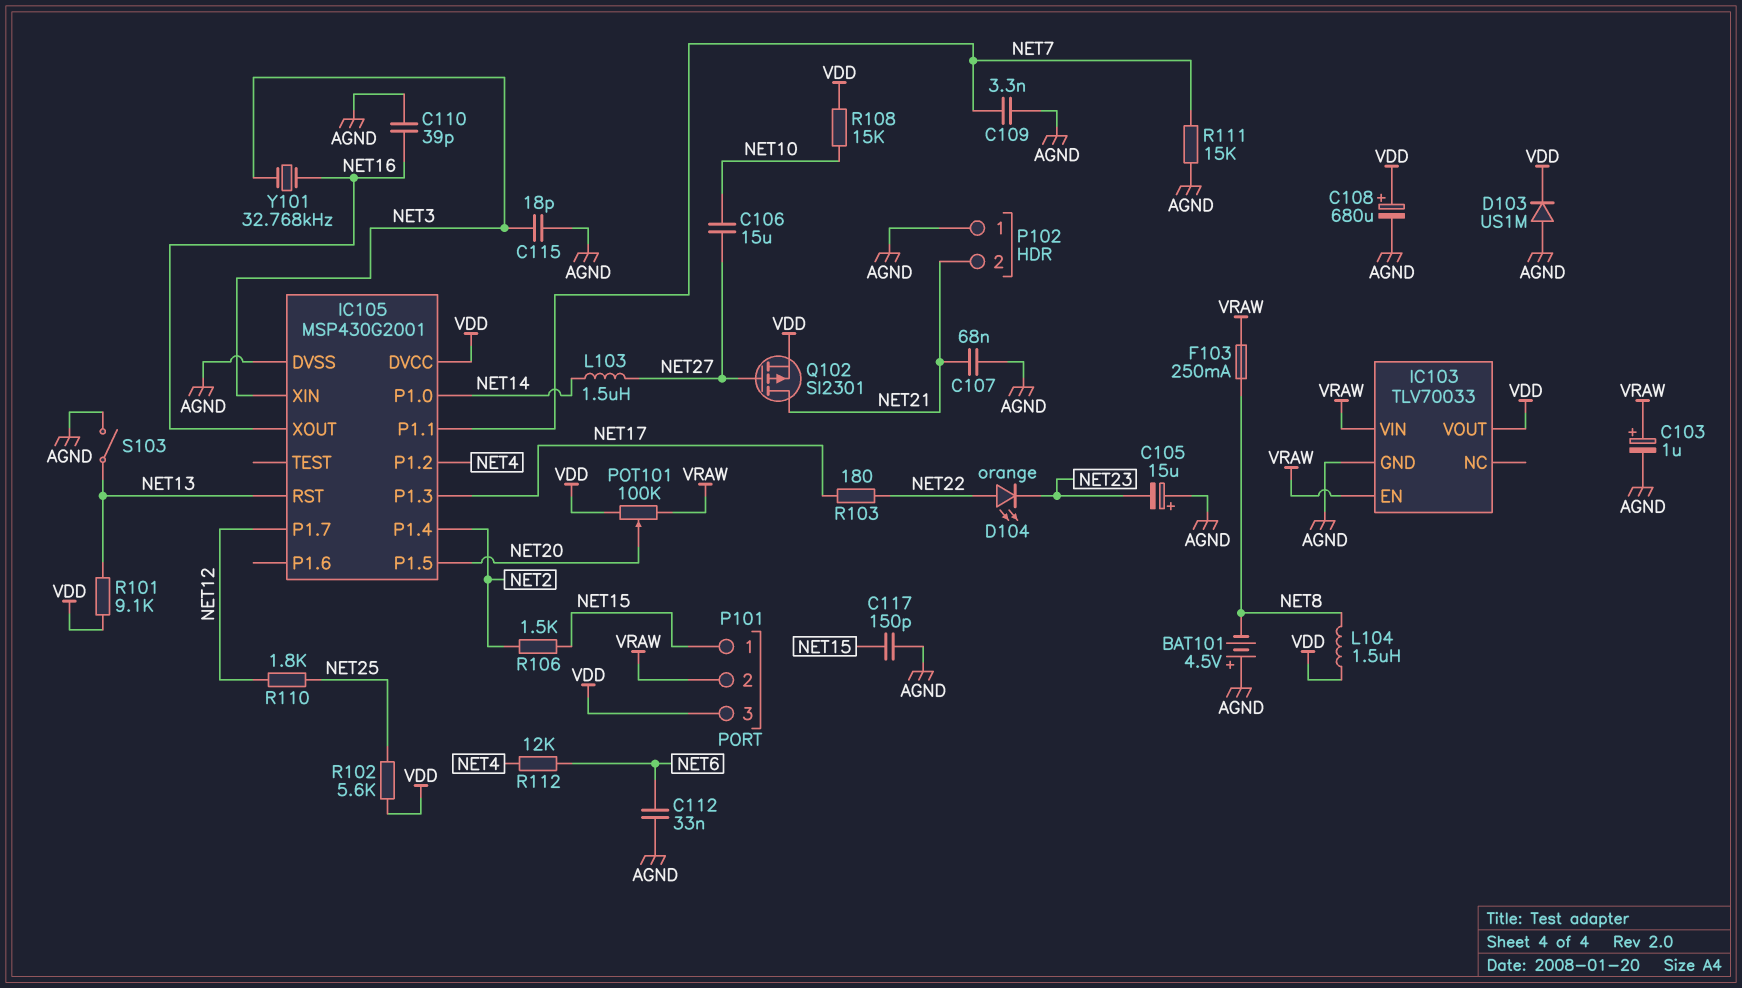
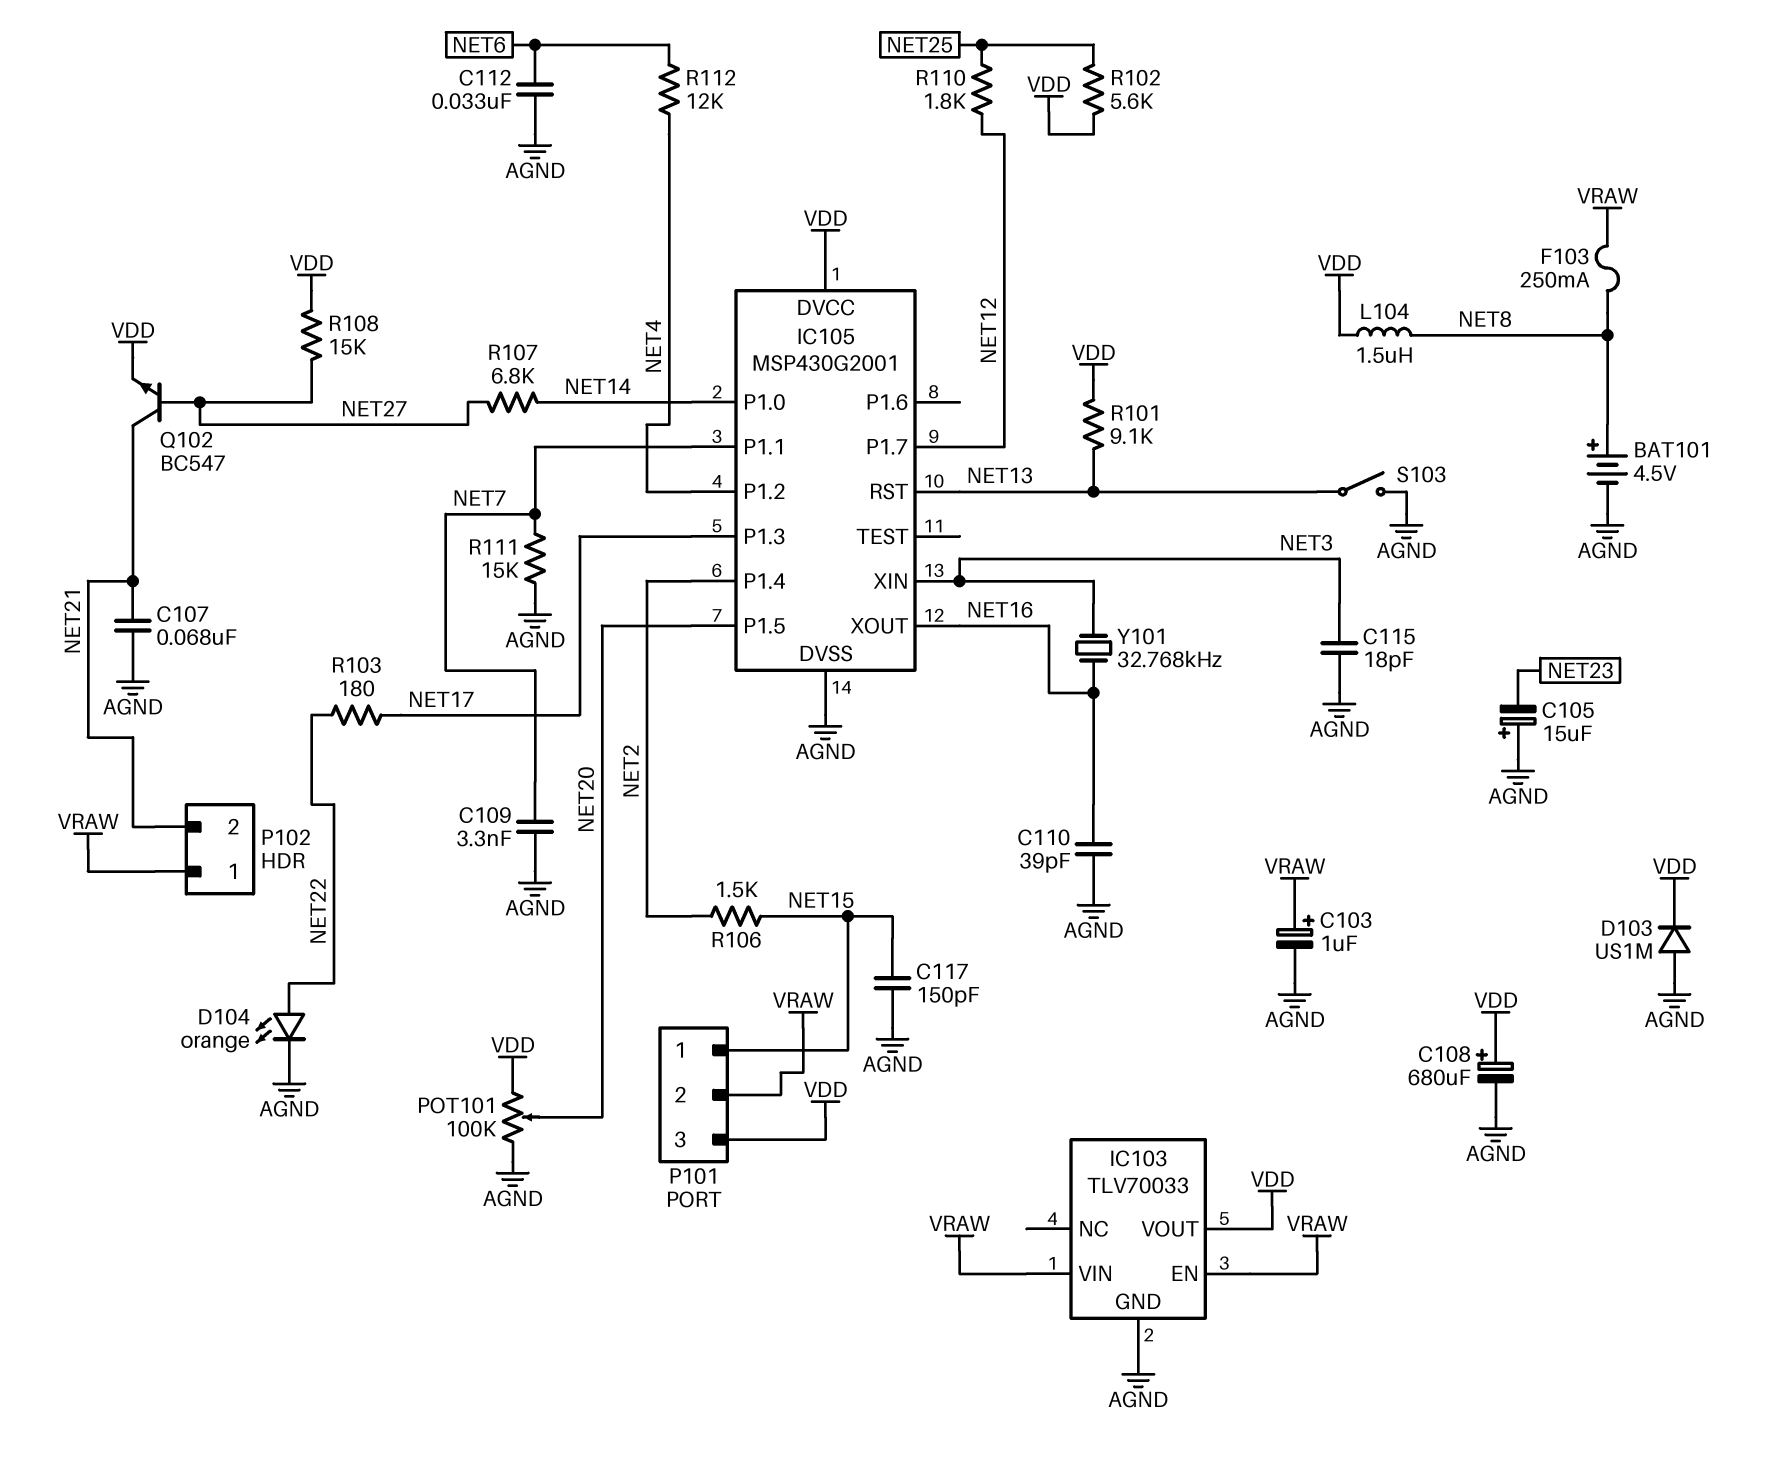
BAT101: 4.5V (plus AGND, minus NET8) -> 4.5V (plus NET8, minus AGND)
C106: 15uF (NET10, NET27) -> none
D104: LED orange (A NET22, K NET23) -> LED orange (A NET22, K AGND)
L103: 1.5uH (NET14, NET27) -> none
P102 pin 1: AGND -> VRAW
POT101: 100k (VDD, VRAW, wiper NET20) -> 100k (AGND, VDD, wiper NET20)
Q102: PMOS SI2301 (G NET27, D NET21, S VDD) -> NPN BC547 (B NET27, C NET21, E VDD)
R107: none -> 6.8k (NET14, NET27)
R108: 15k (NET10, VDD) -> 15k (NET27, VDD)

